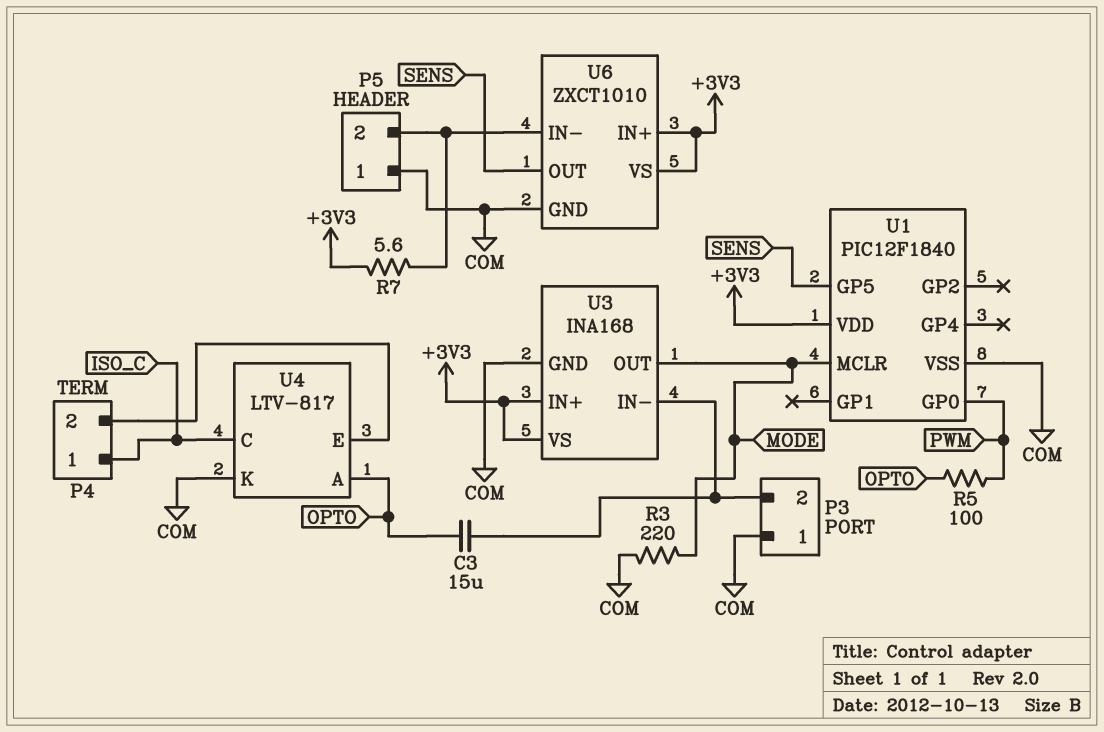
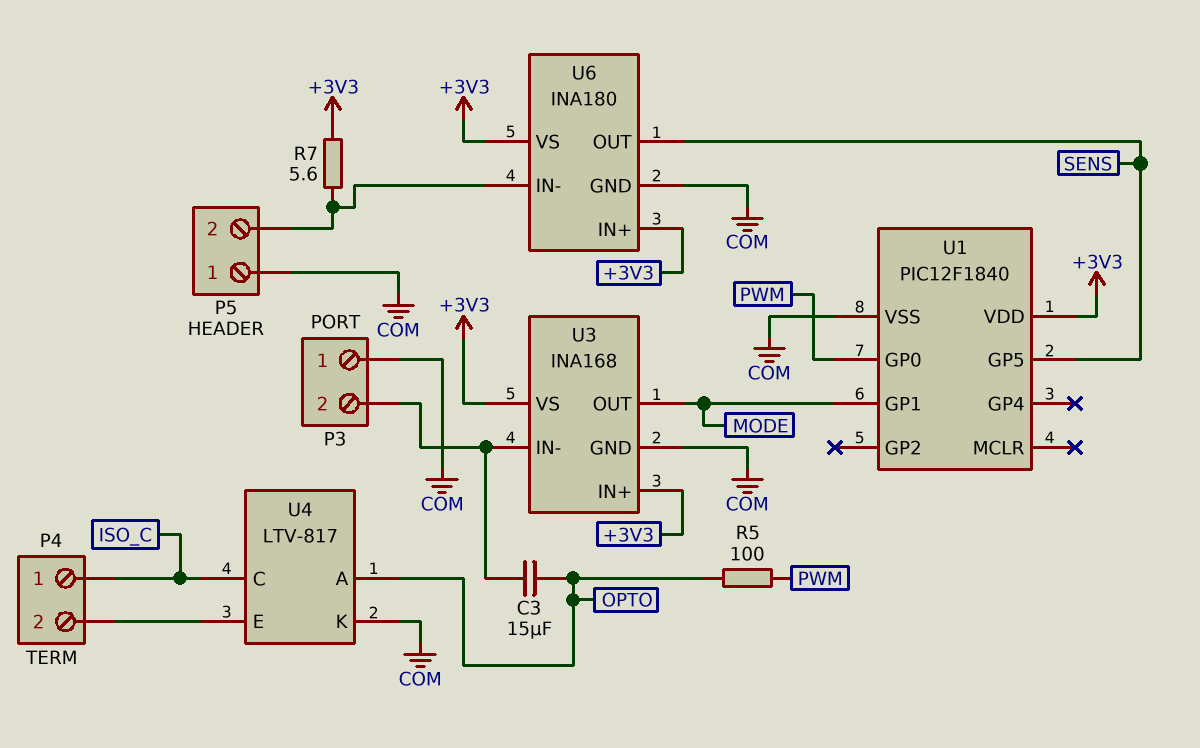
R3: 220 (COM, MODE) -> none
U1 pin GP1: none -> MODE
U1 pin MCLR: MODE -> none
U6: ZXCT1010 -> INA180

